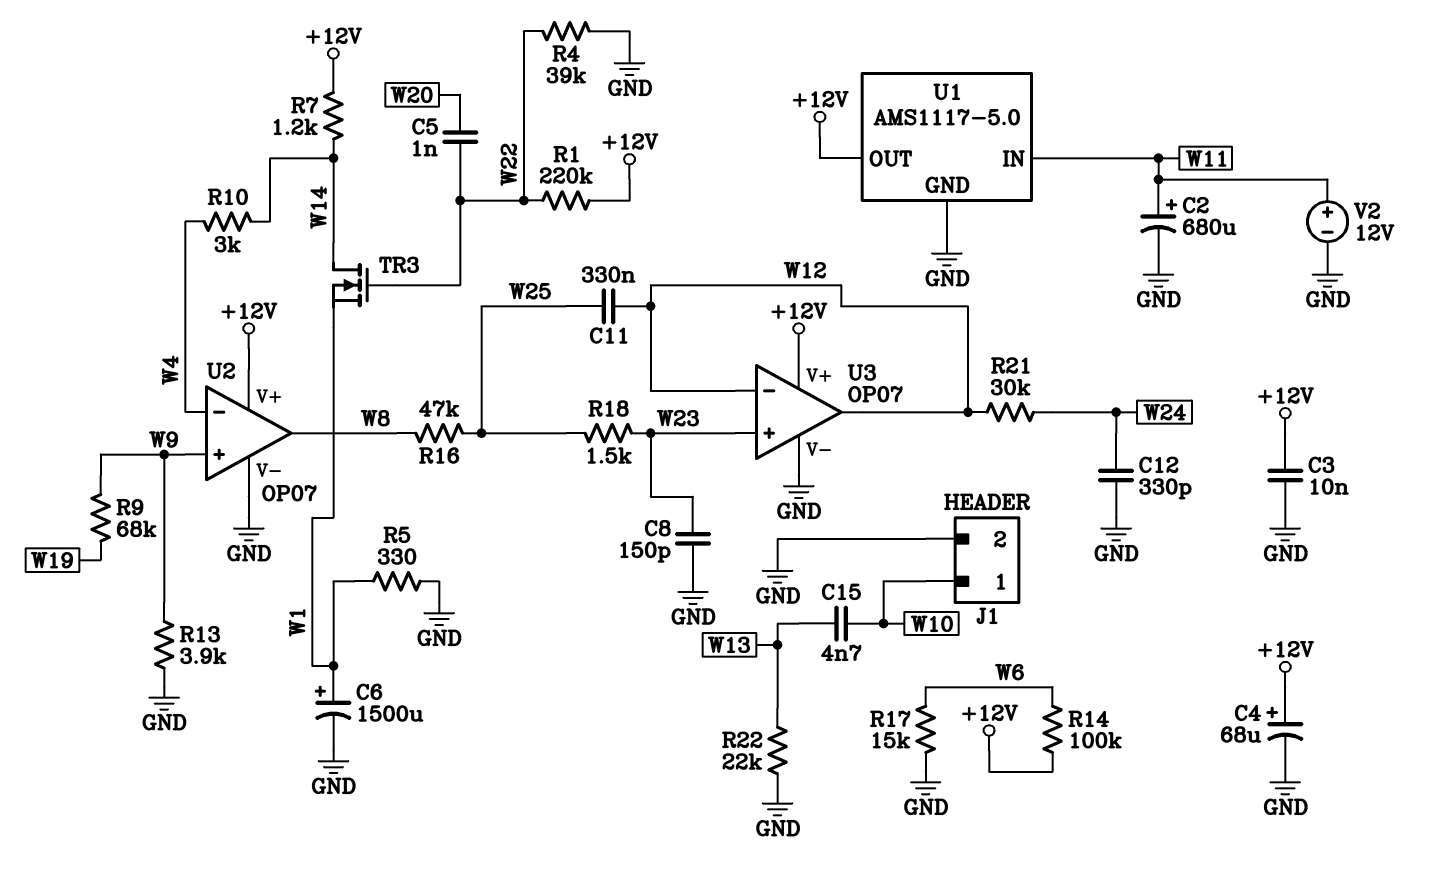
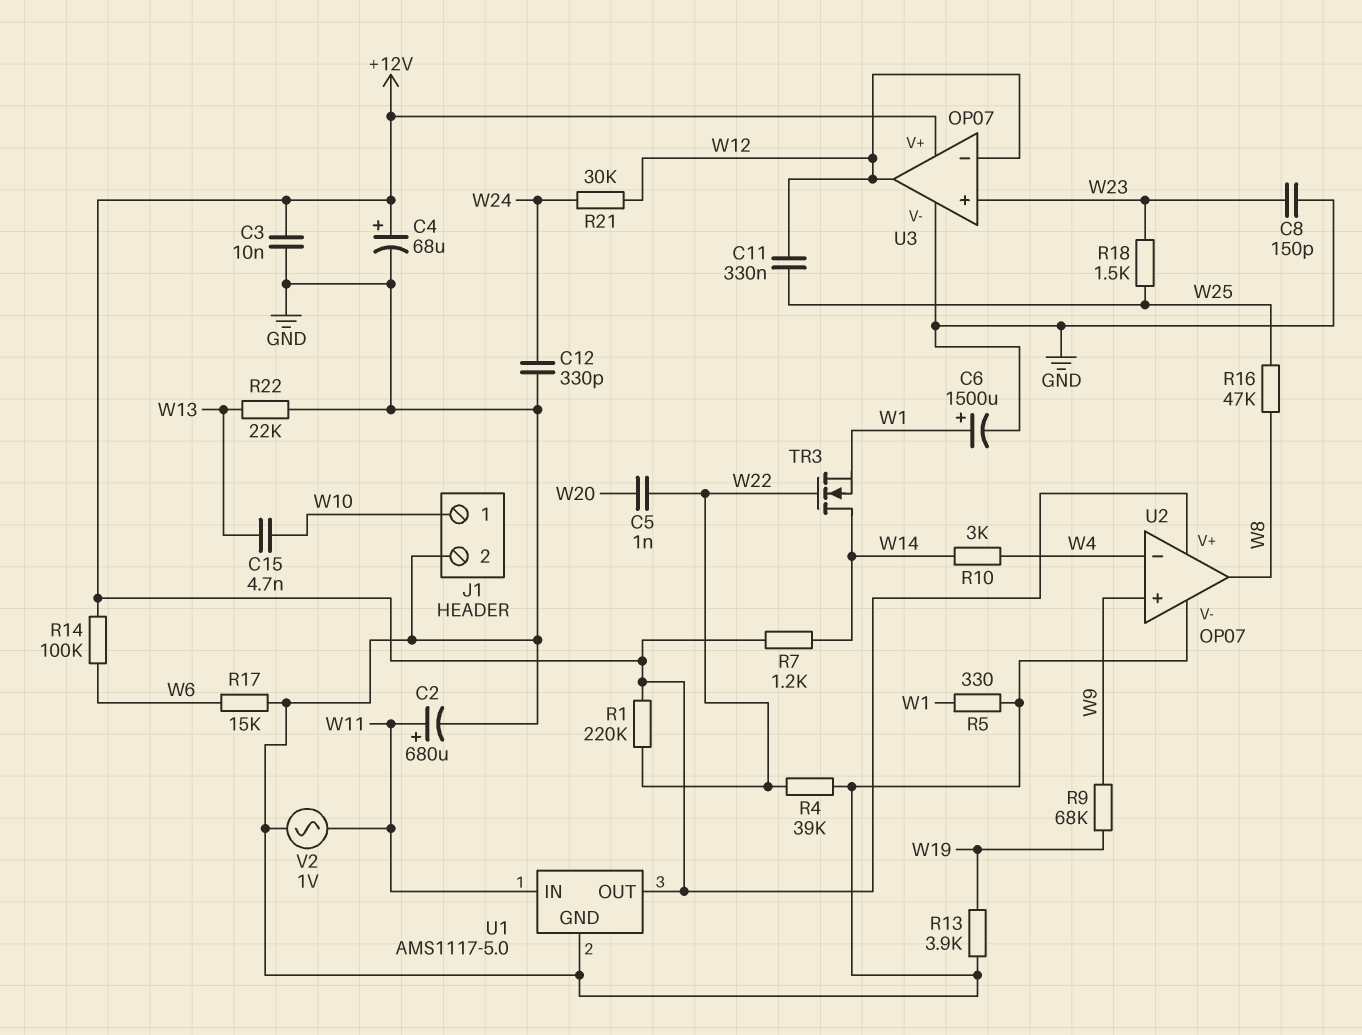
R13: 3.9k (GND, W9) -> 3.9k (GND, W19)
V2: 12V (plus W11, minus GND) -> AC 1V (GND, W11)

